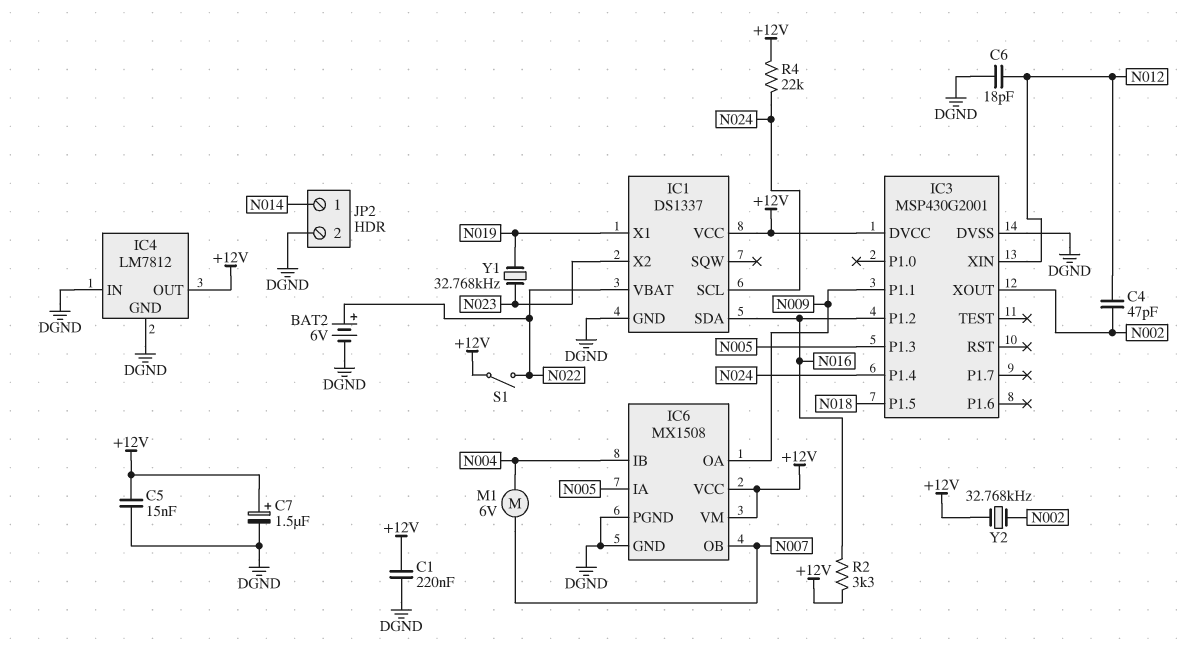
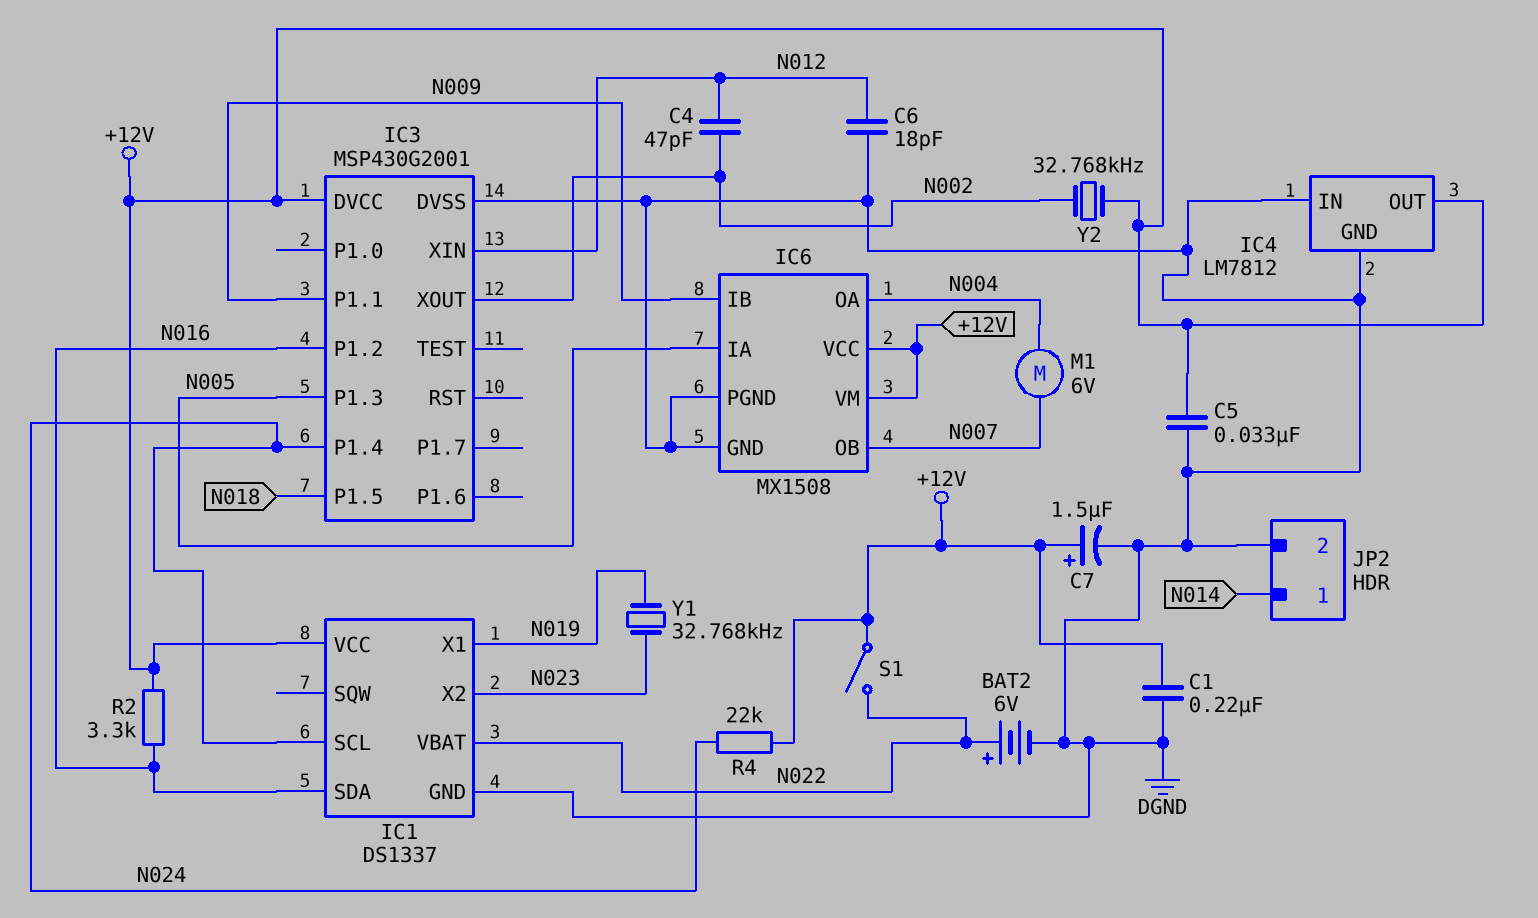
C5: 15nF (+12V, DGND) -> 33nF (+12V, DGND)
IC6 pin IB: N004 -> N009
IC6 pin OA: N009 -> N004

